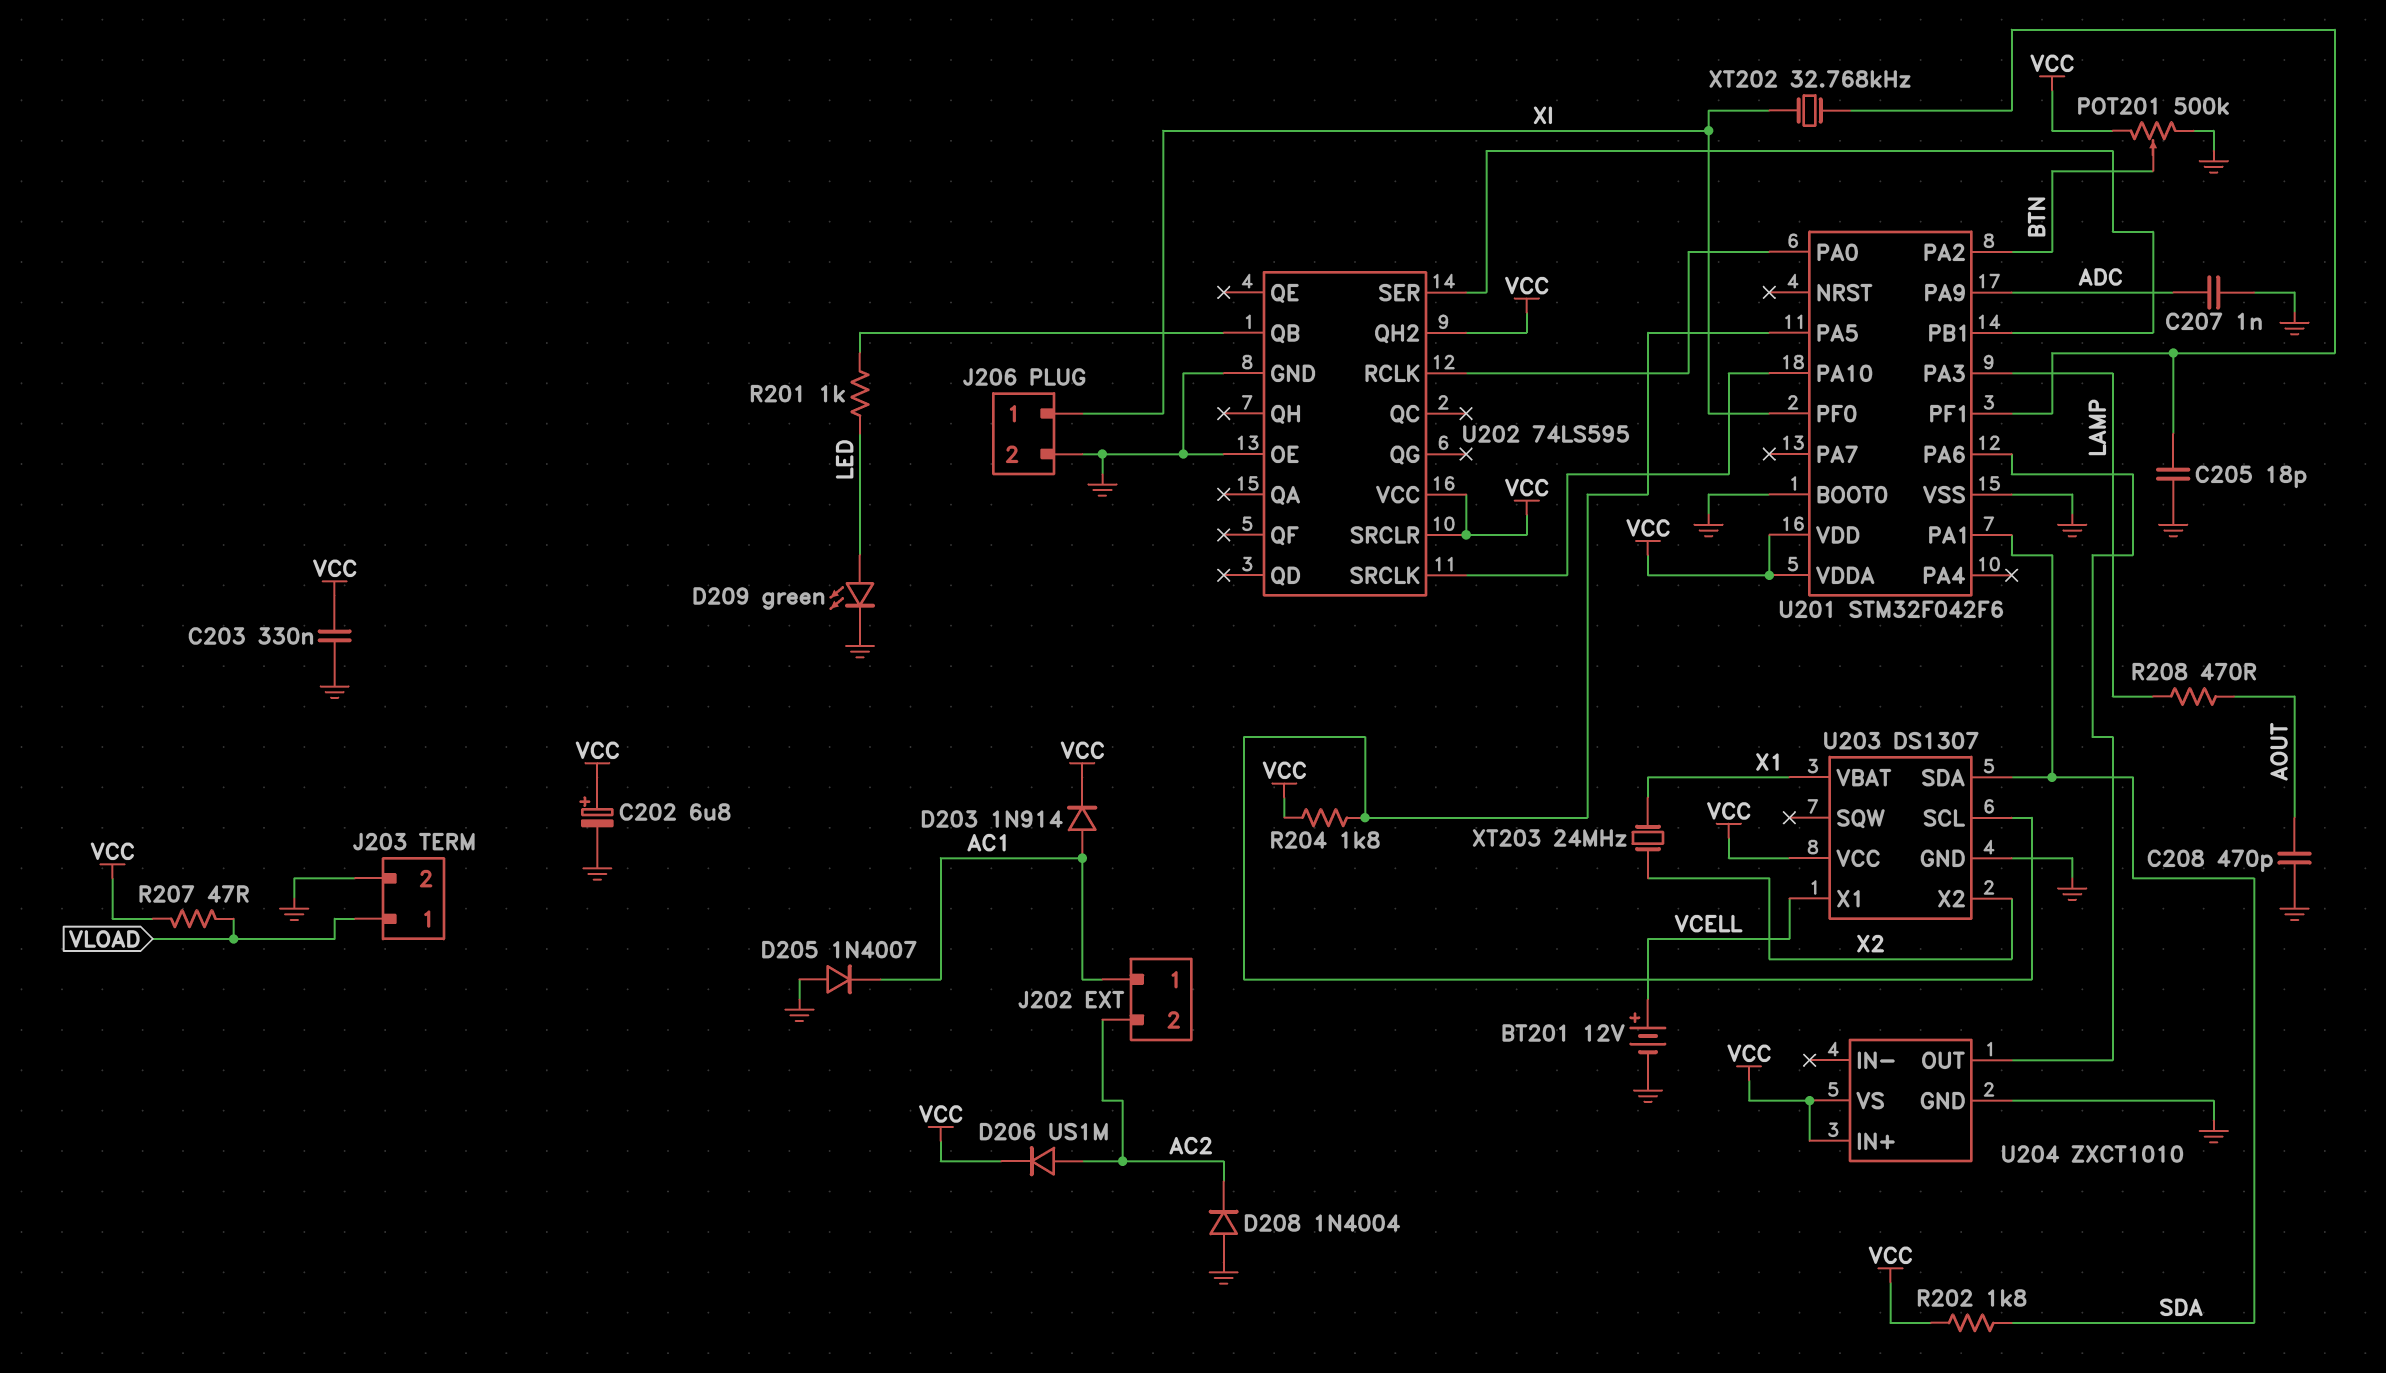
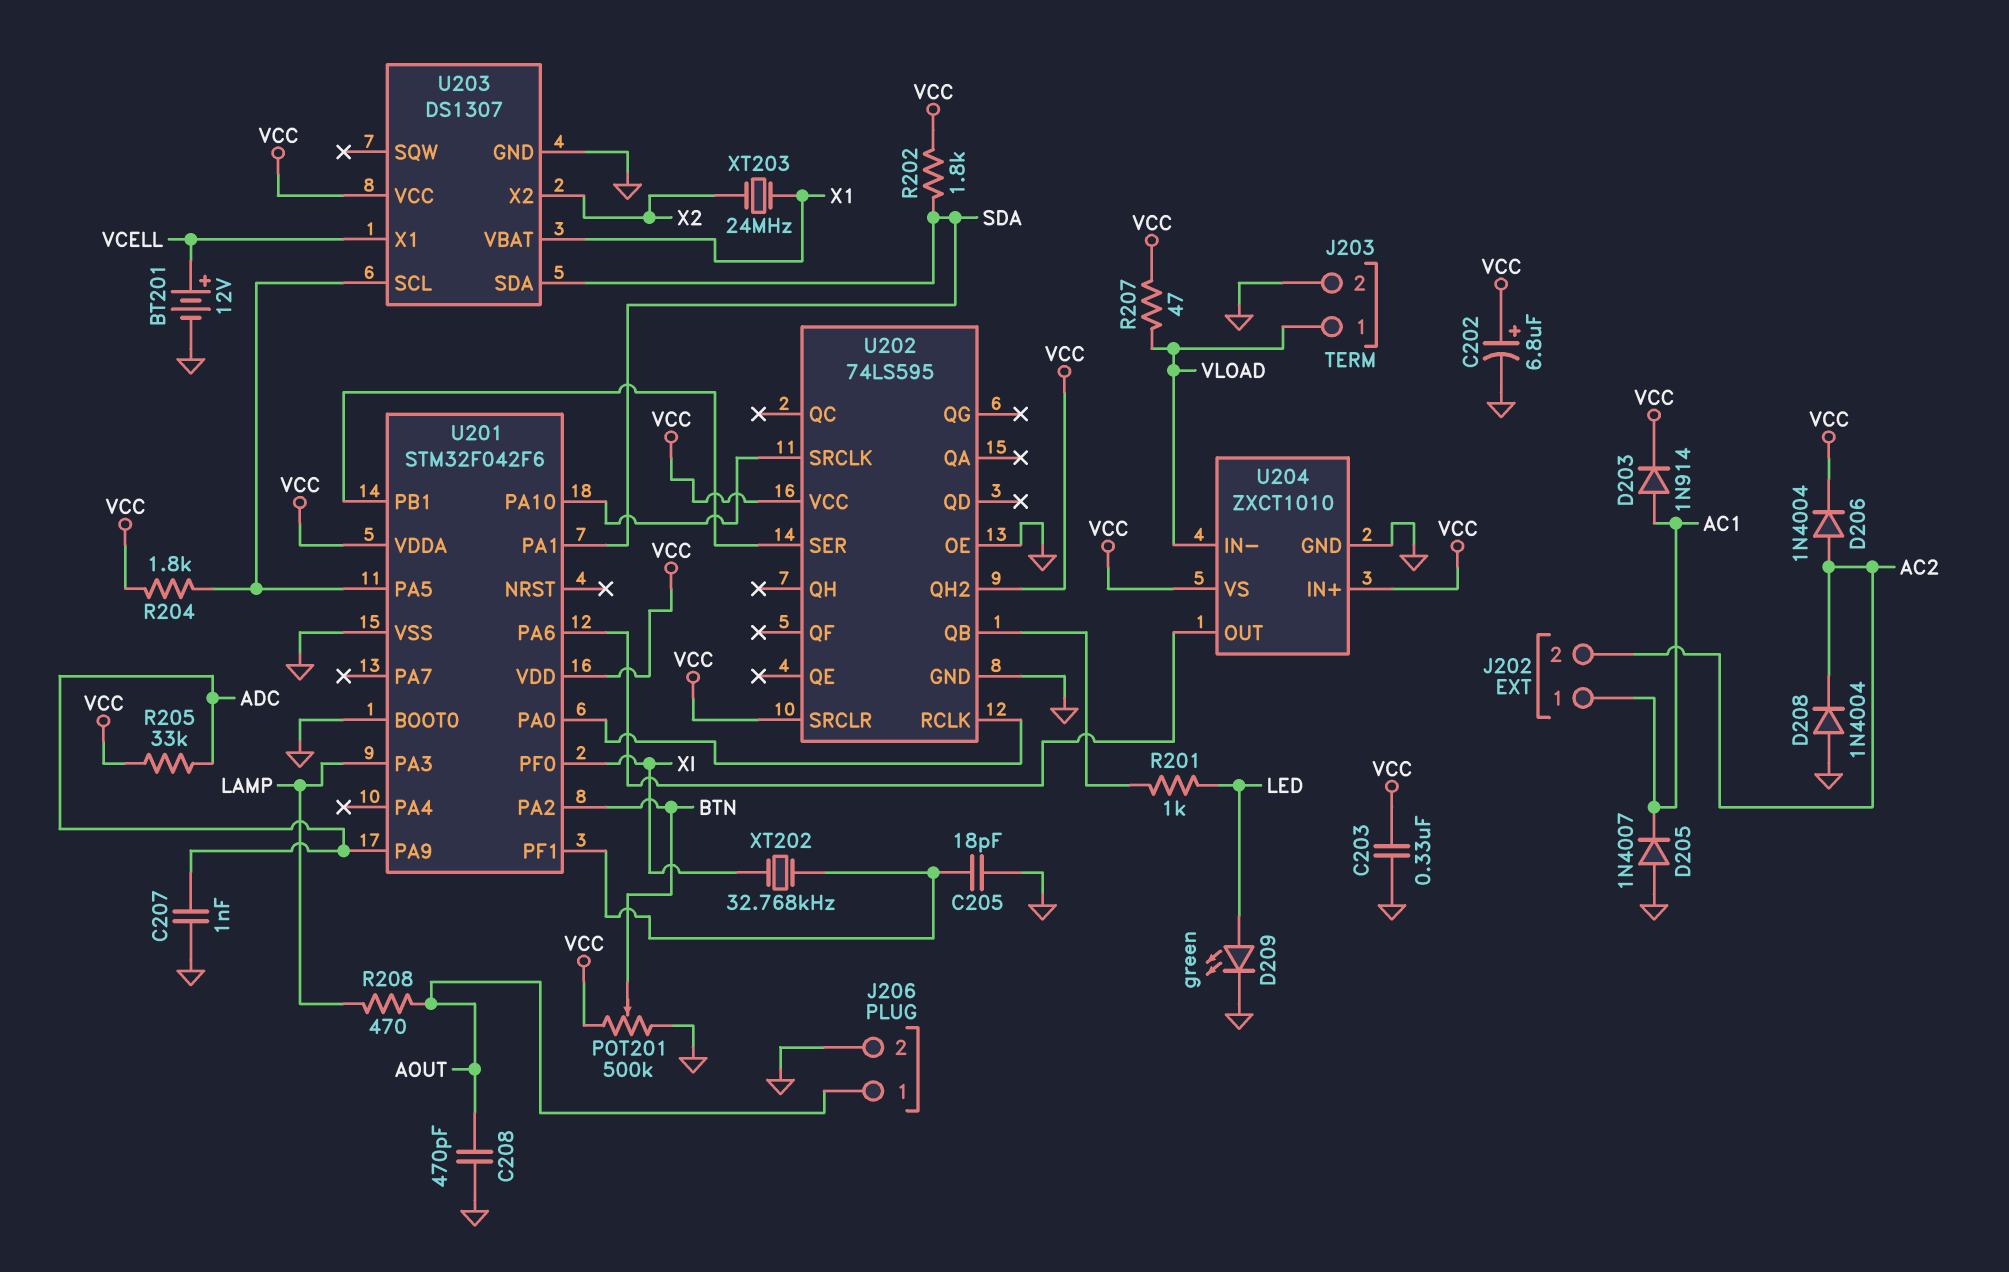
D206: diode US1M (A AC2, K VCC) -> diode 1N4004 (A AC2, K VCC)
J206 pin 1: XI -> AOUT
R205: none -> 33k (ADC, VCC)
U204 pin IN-: none -> VLOAD

